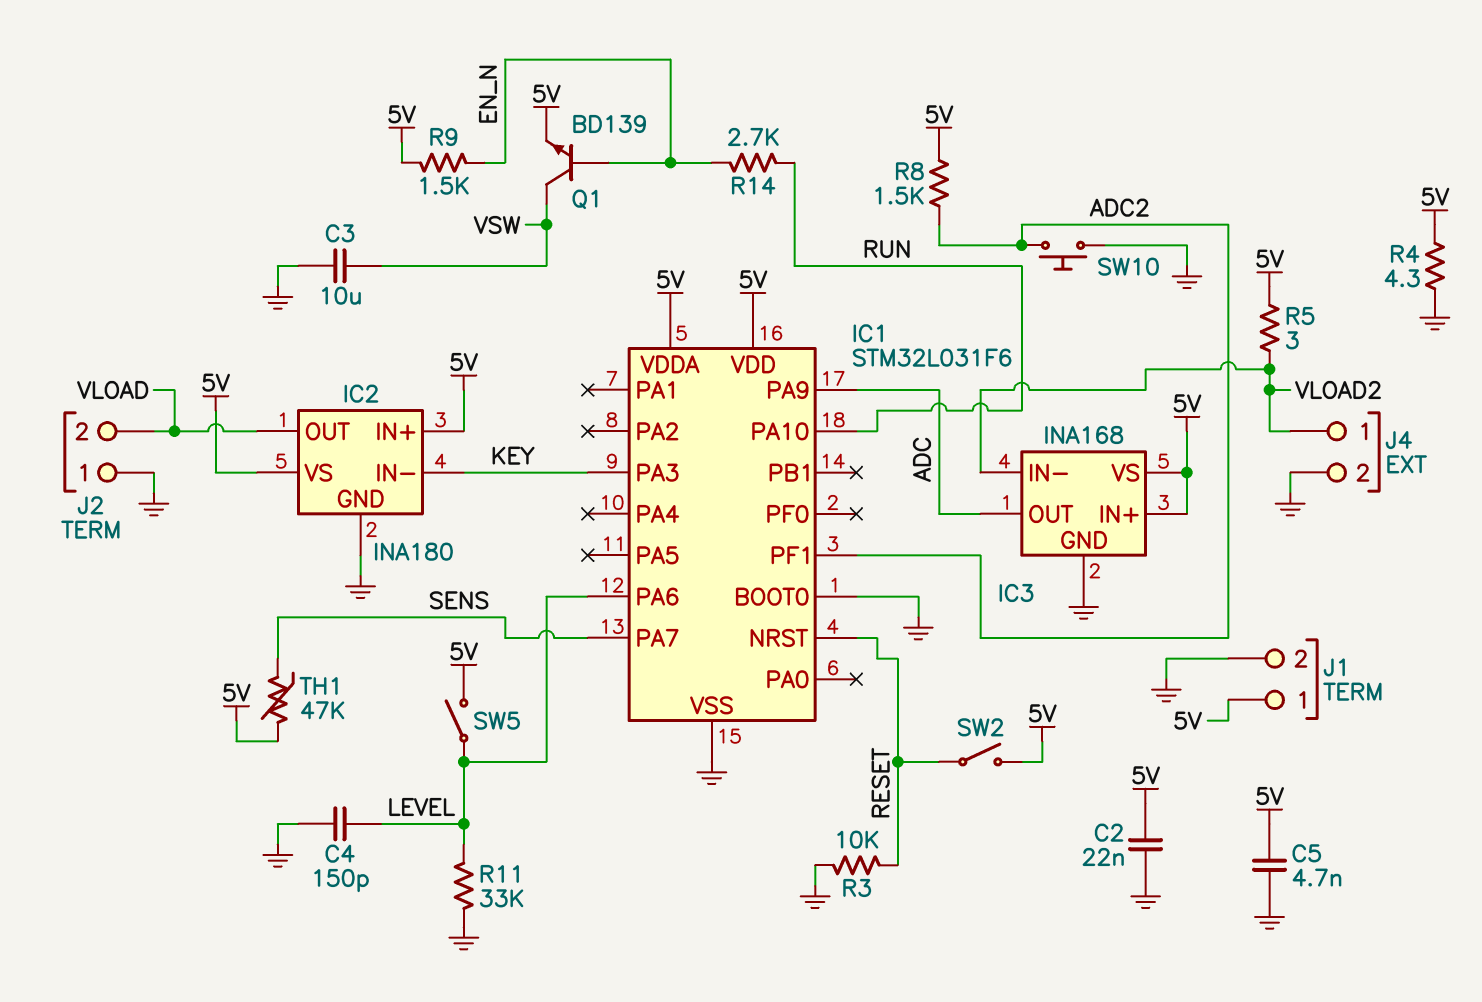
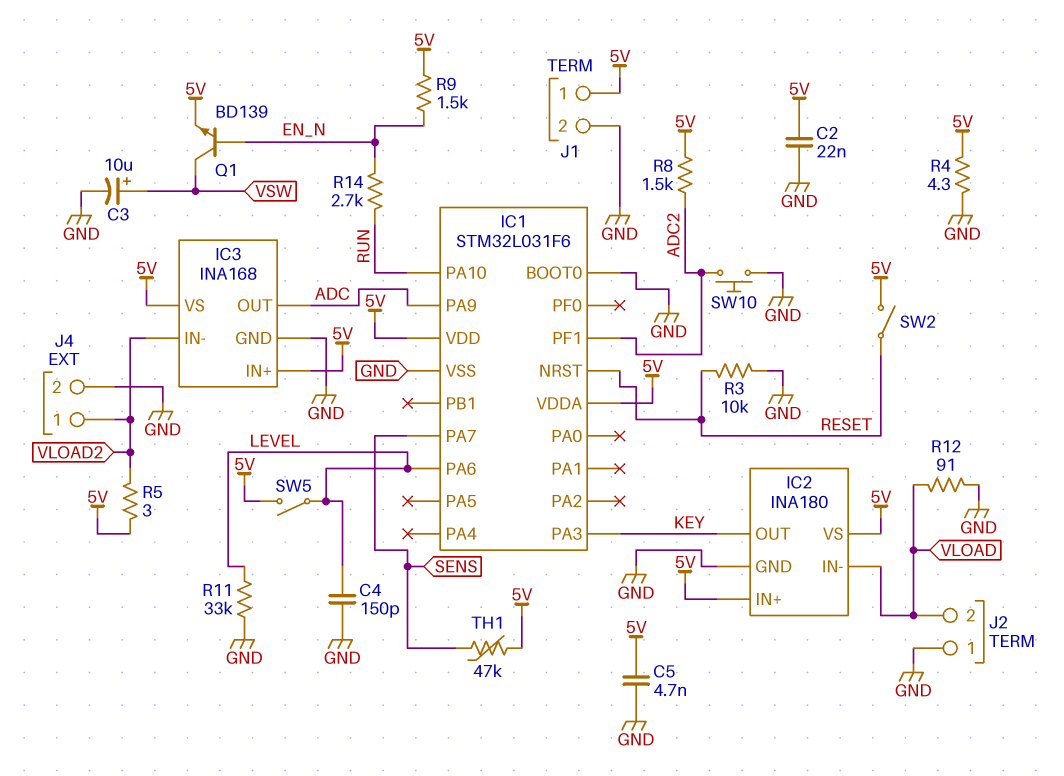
C3: 10uF (GND, VSW) -> 10uF (plus VSW, minus GND)
IC2 pin IN-: KEY -> VLOAD
IC2 pin OUT: VLOAD -> KEY
R12: none -> 91 (GND, VLOAD)

